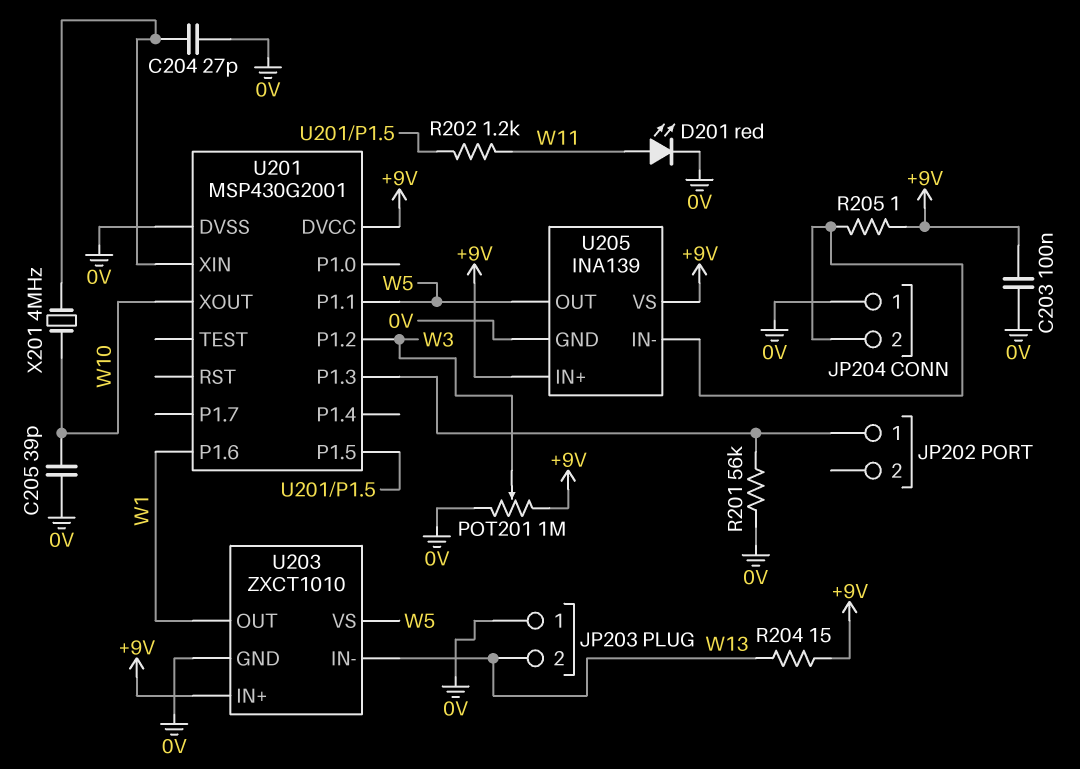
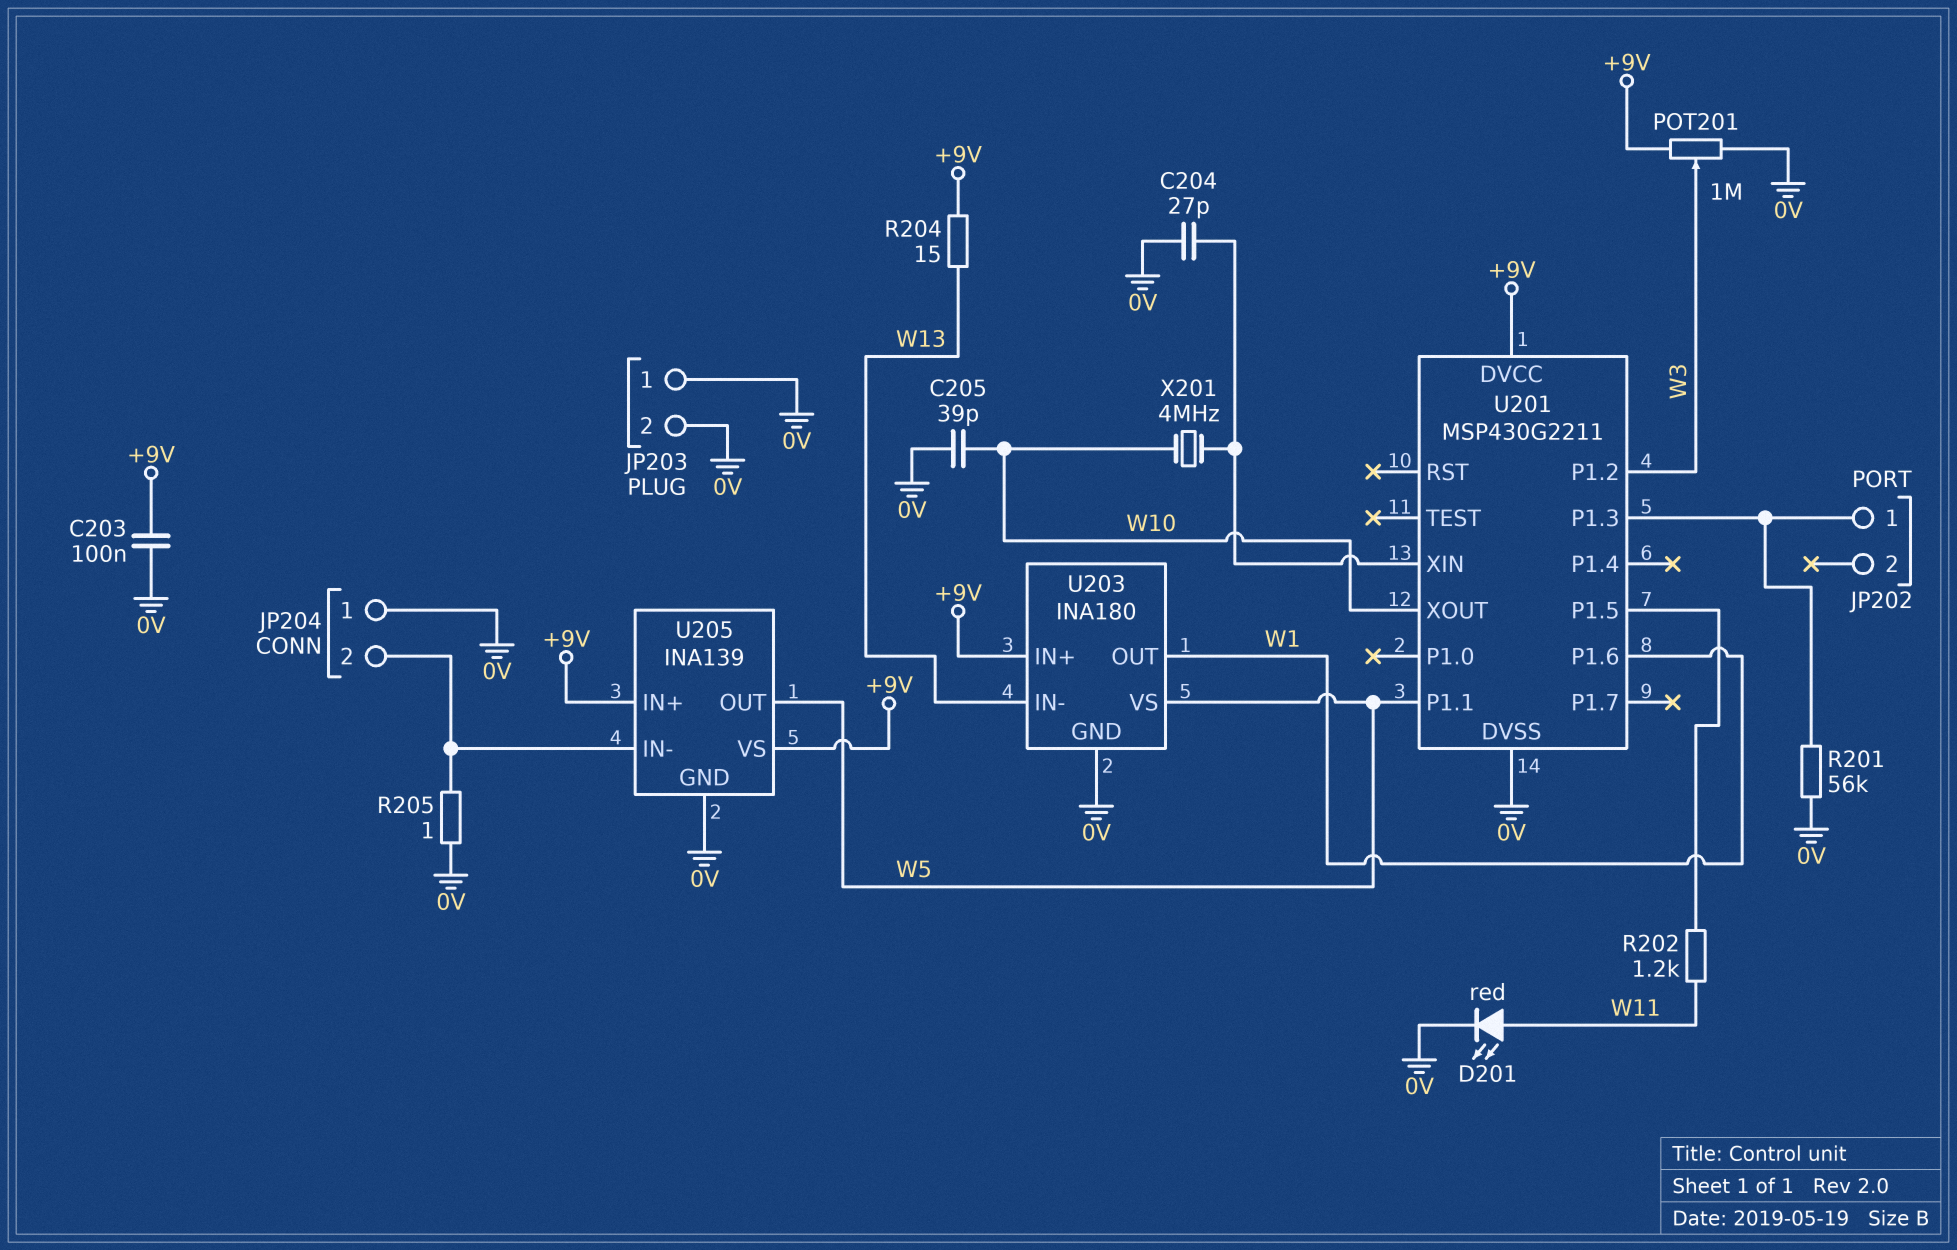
JP203 pin 2: W13 -> 0V
R205: 1 (+9V, JP204/2) -> 1 (0V, JP204/2)
U201: MSP430G2001 -> MSP430G2211
U203: ZXCT1010 -> INA180

